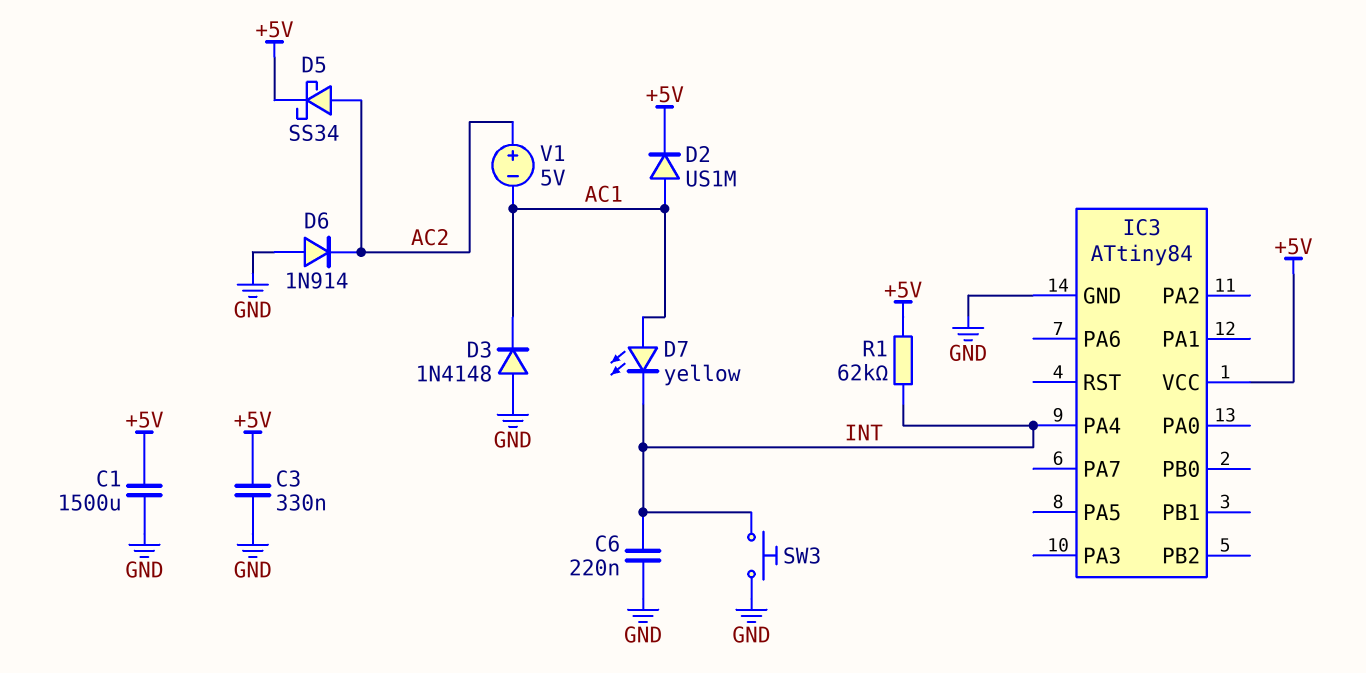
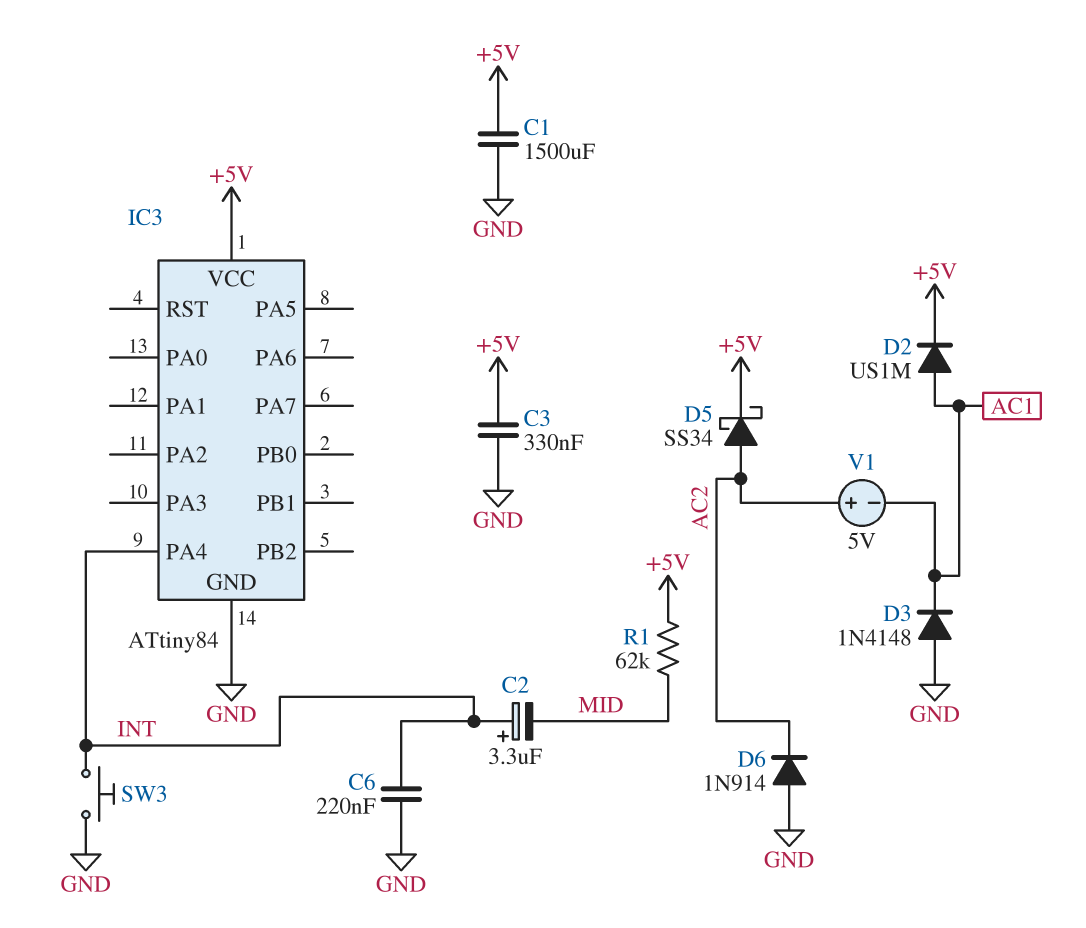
C2: none -> 3.3uF (plus INT, minus MID)
D7: LED yellow (A AC1, K INT) -> none
R1: 62k (+5V, INT) -> 62k (+5V, MID)

